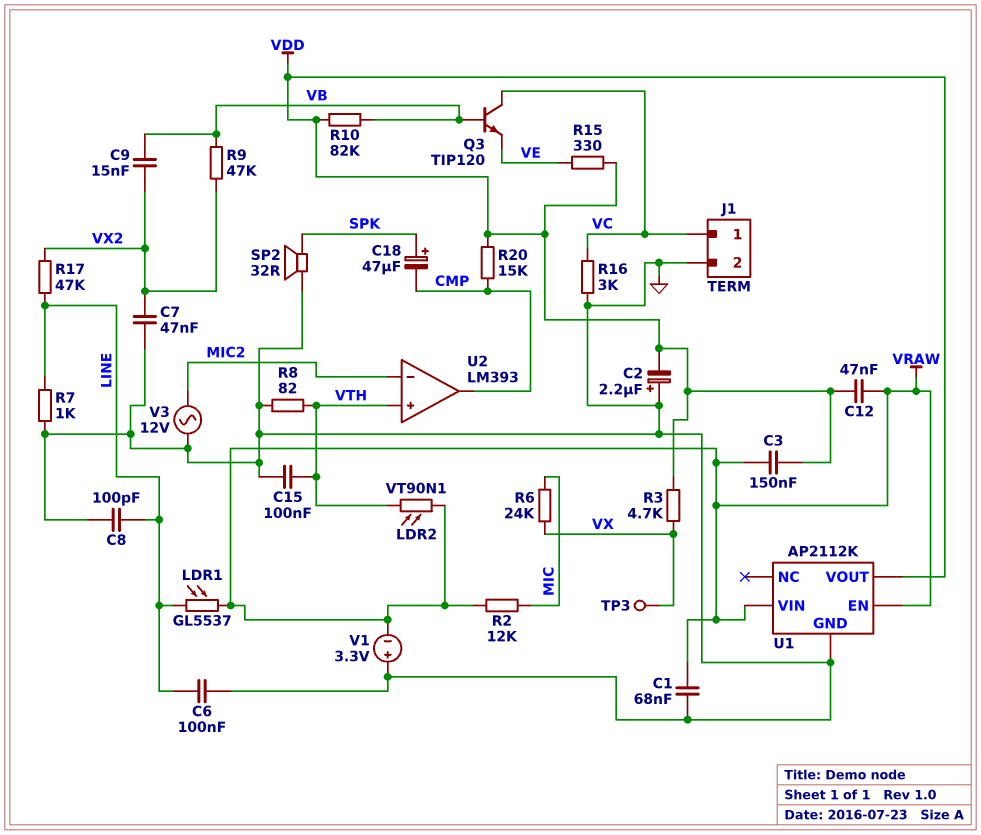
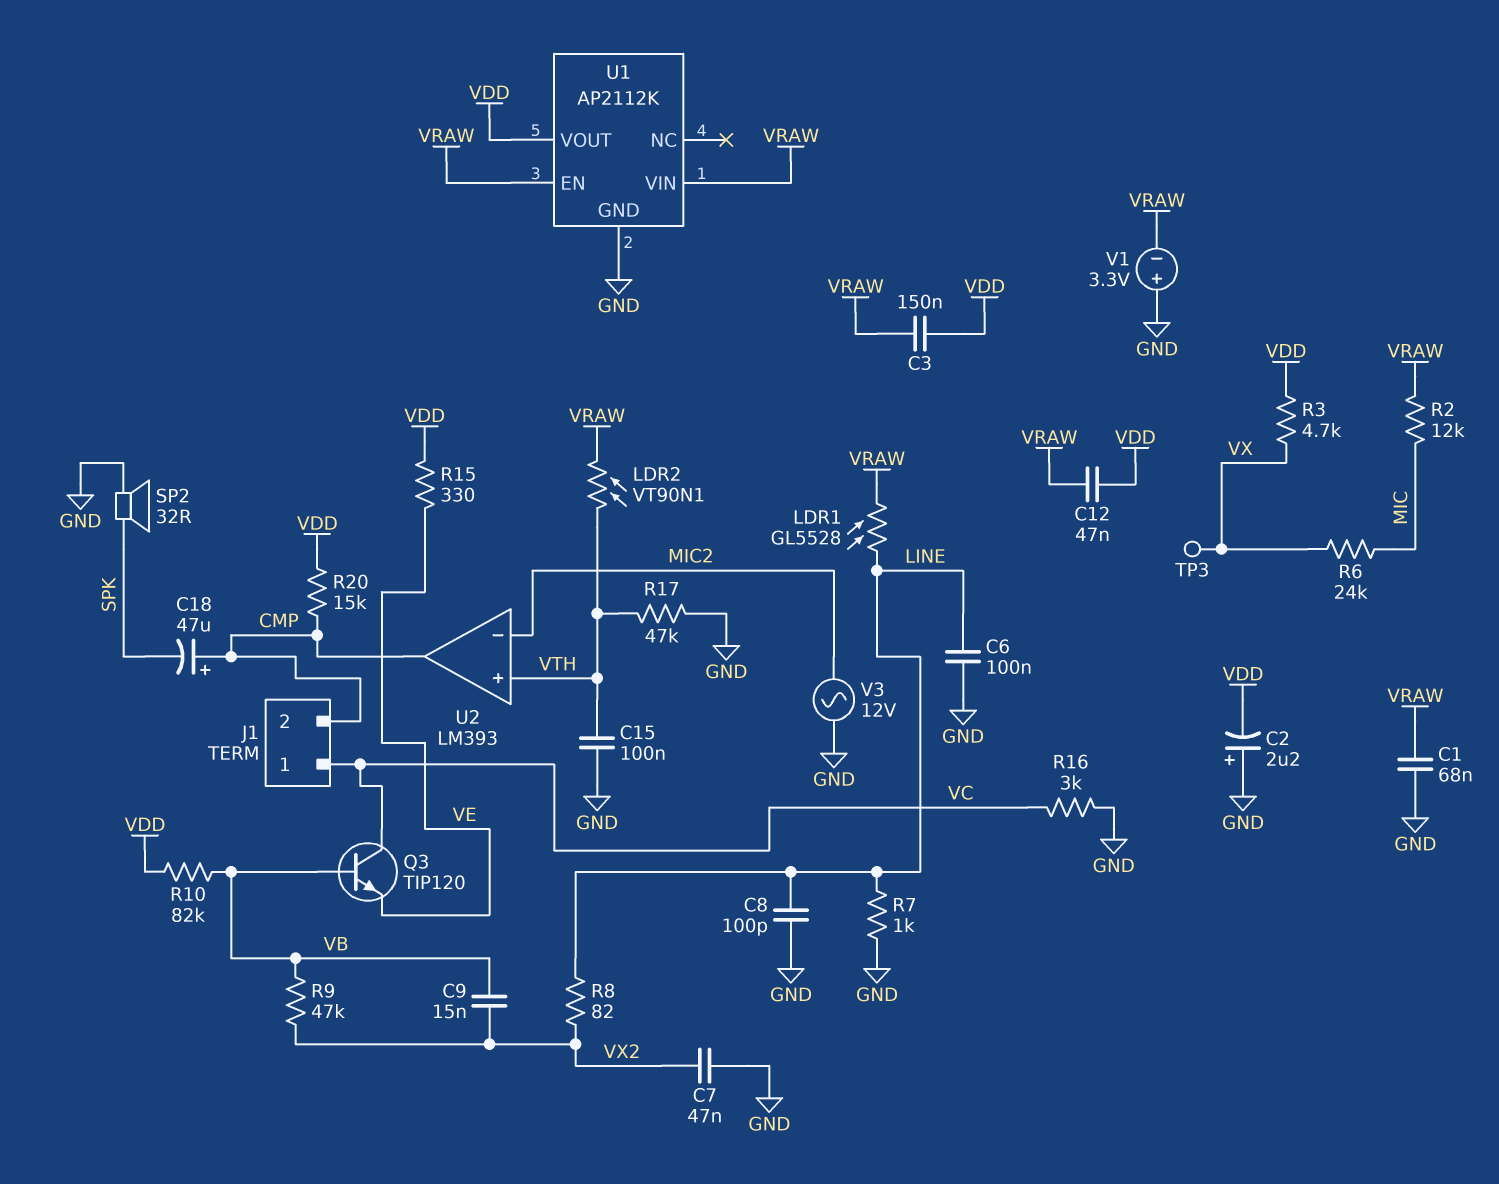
C18: 47uF (plus SPK, minus CMP) -> 47uF (plus CMP, minus SPK)
J1 pin 2: GND -> CMP
LDR1: GL5537 (LINE, VRAW) -> GL5528 (LINE, VRAW)
R8: 82 (GND, VTH) -> 82 (LINE, VX2)
R17: 47k (LINE, VX2) -> 47k (GND, VTH)

